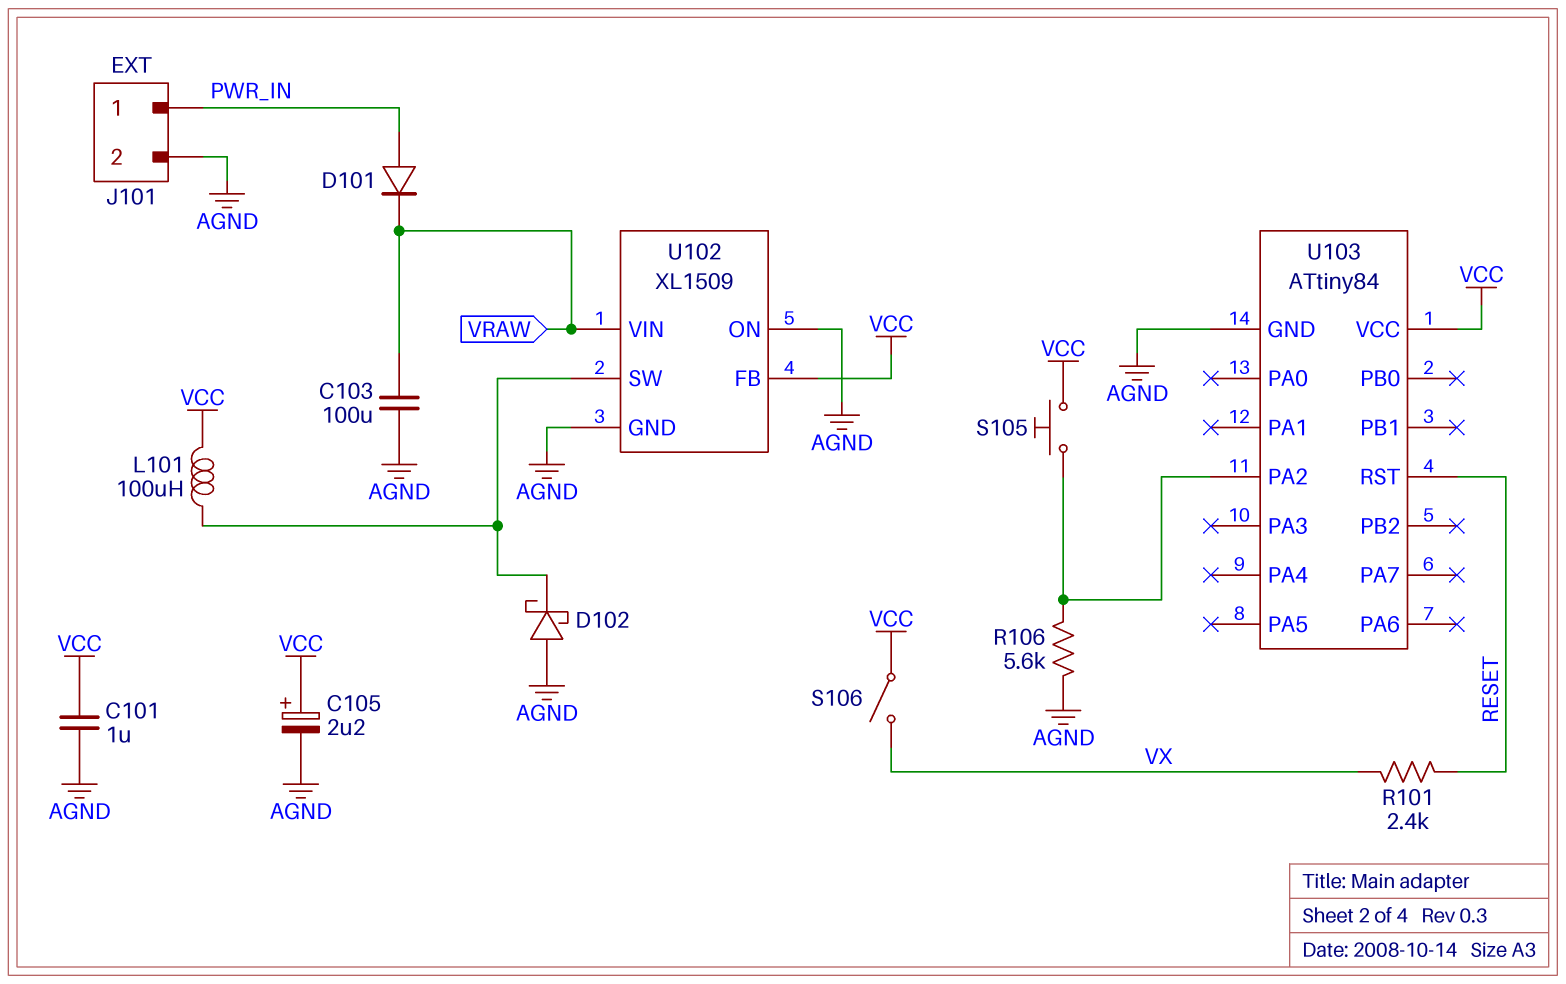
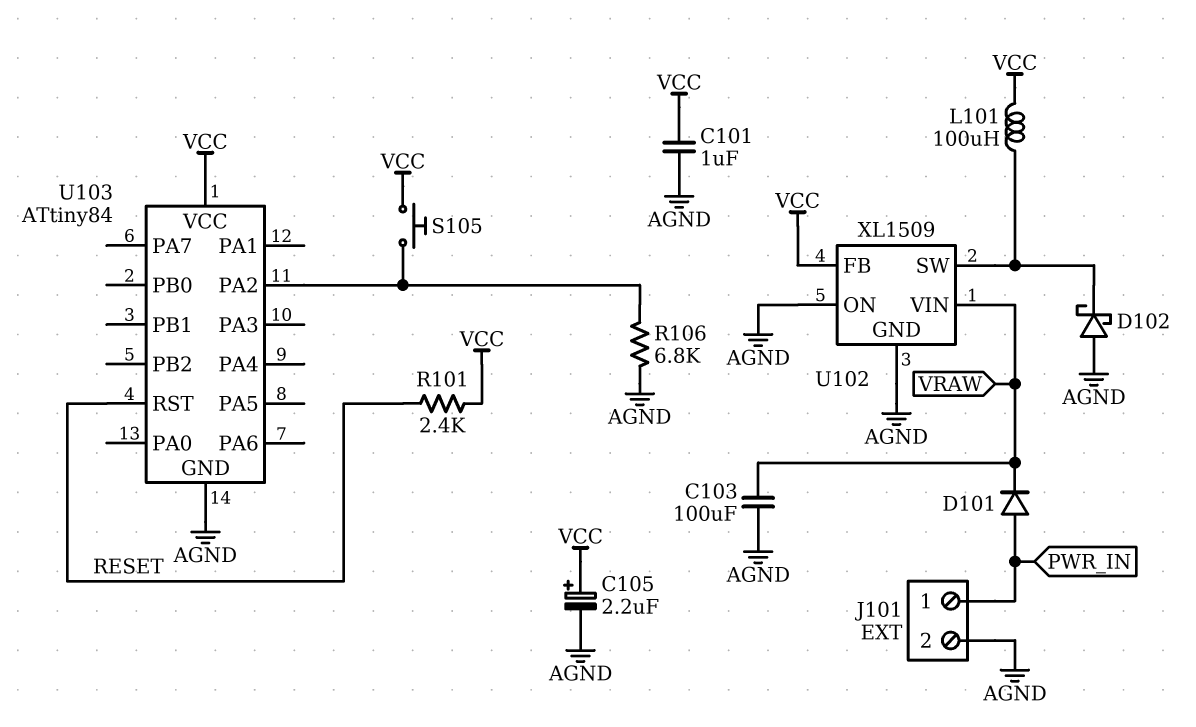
R101: 2.4k (RESET, VX) -> 2.4k (RESET, VCC)
R106: 5.6k (AGND, U103/PA2) -> 6.8k (AGND, U103/PA2)
S106: switch (VCC, VX) -> none

